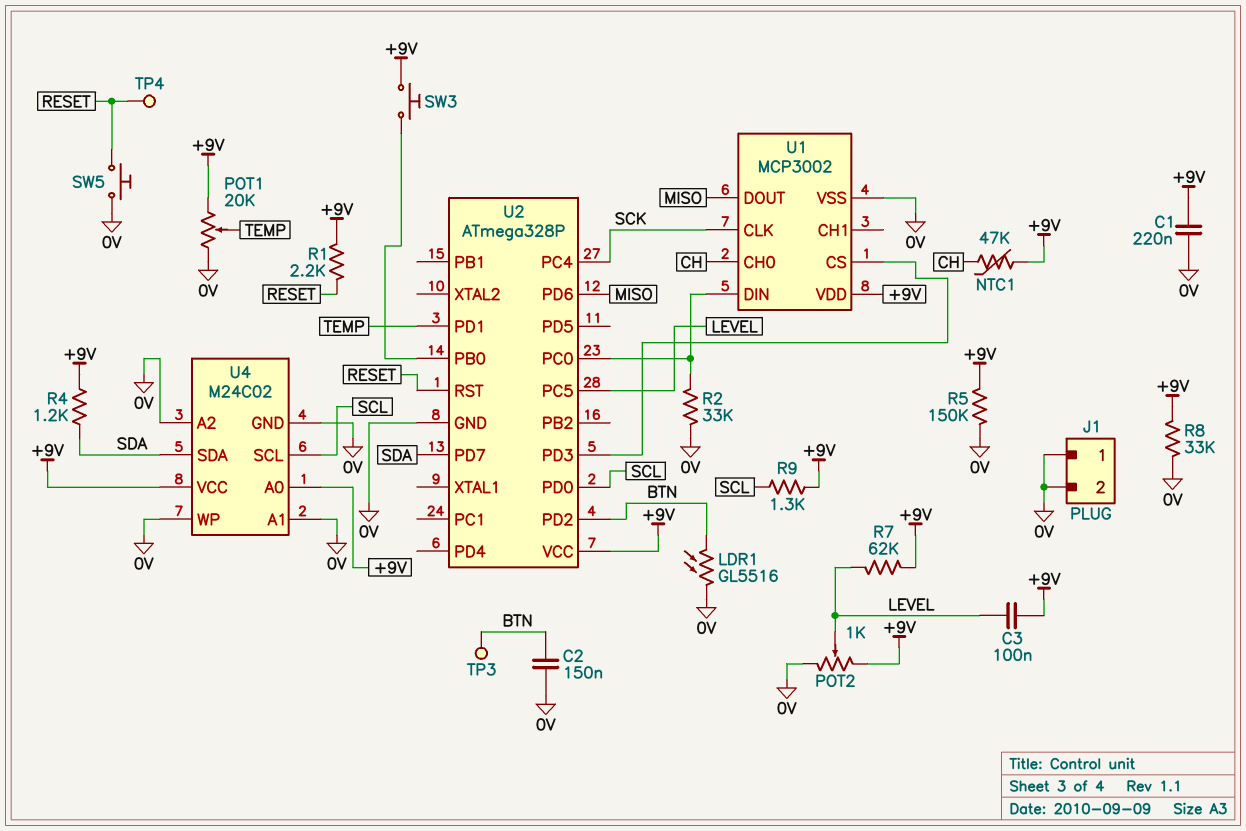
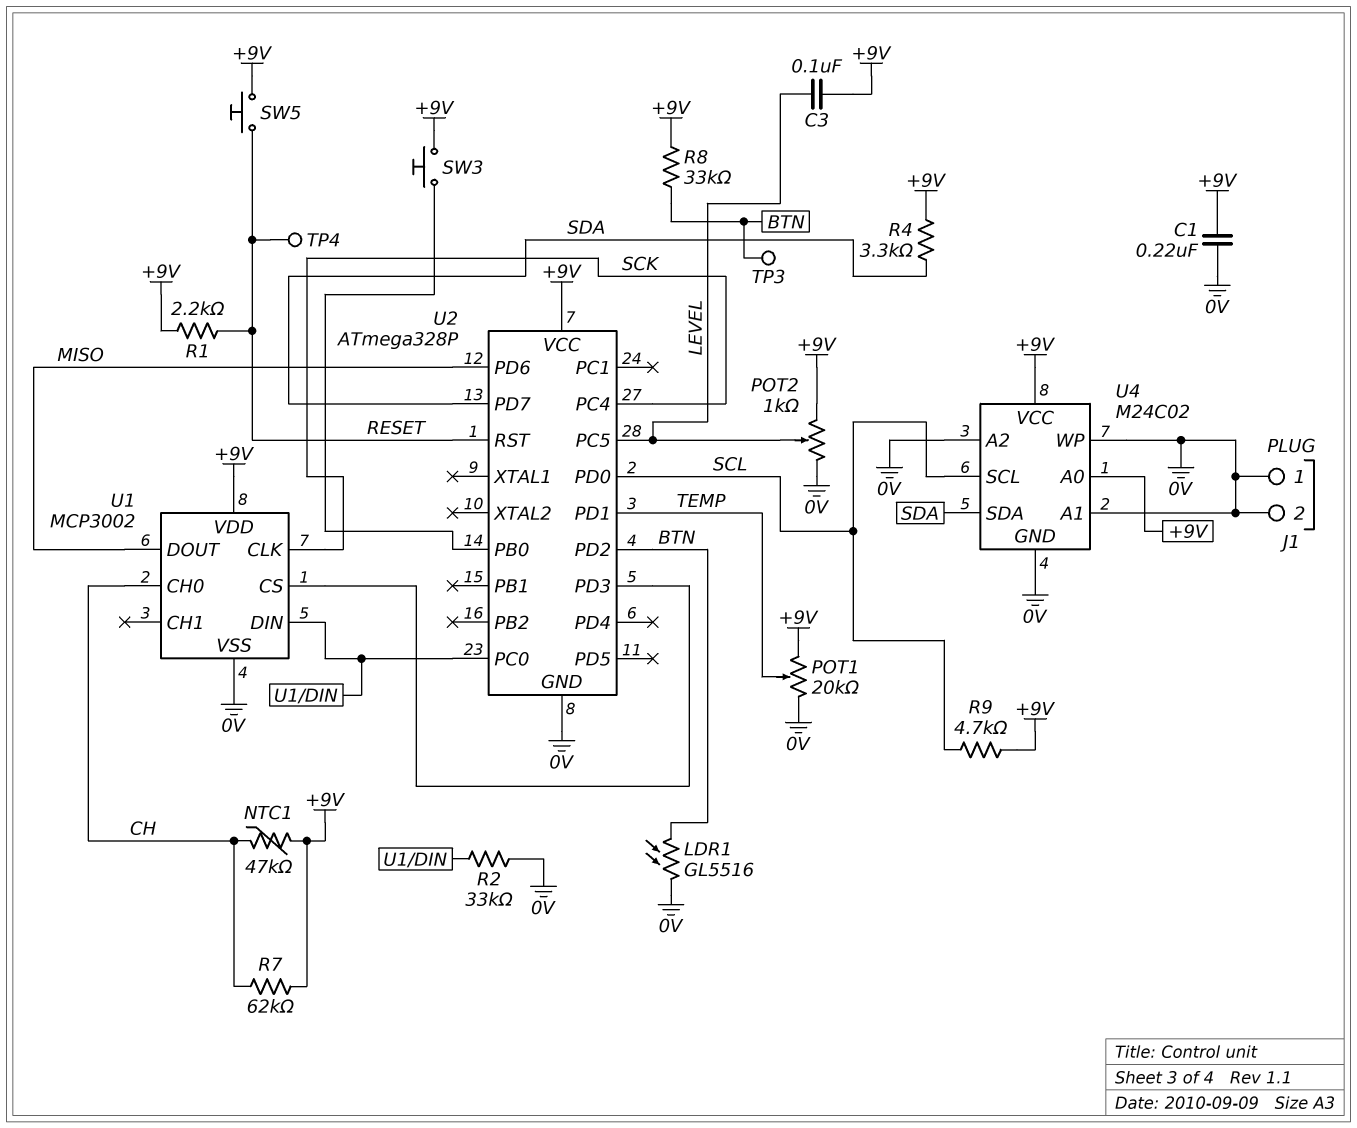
C2: 150nF (0V, BTN) -> none
R4: 1.2k (+9V, SDA) -> 3.3k (+9V, SDA)
R5: 150k (+9V, 0V) -> none
R7: 62k (+9V, LEVEL) -> 62k (+9V, CH)
R8: 33k (+9V, 0V) -> 33k (+9V, BTN)
R9: 1.3k (+9V, SCL) -> 4.7k (+9V, SCL)
SW5: button (0V, RESET) -> button (+9V, RESET)

